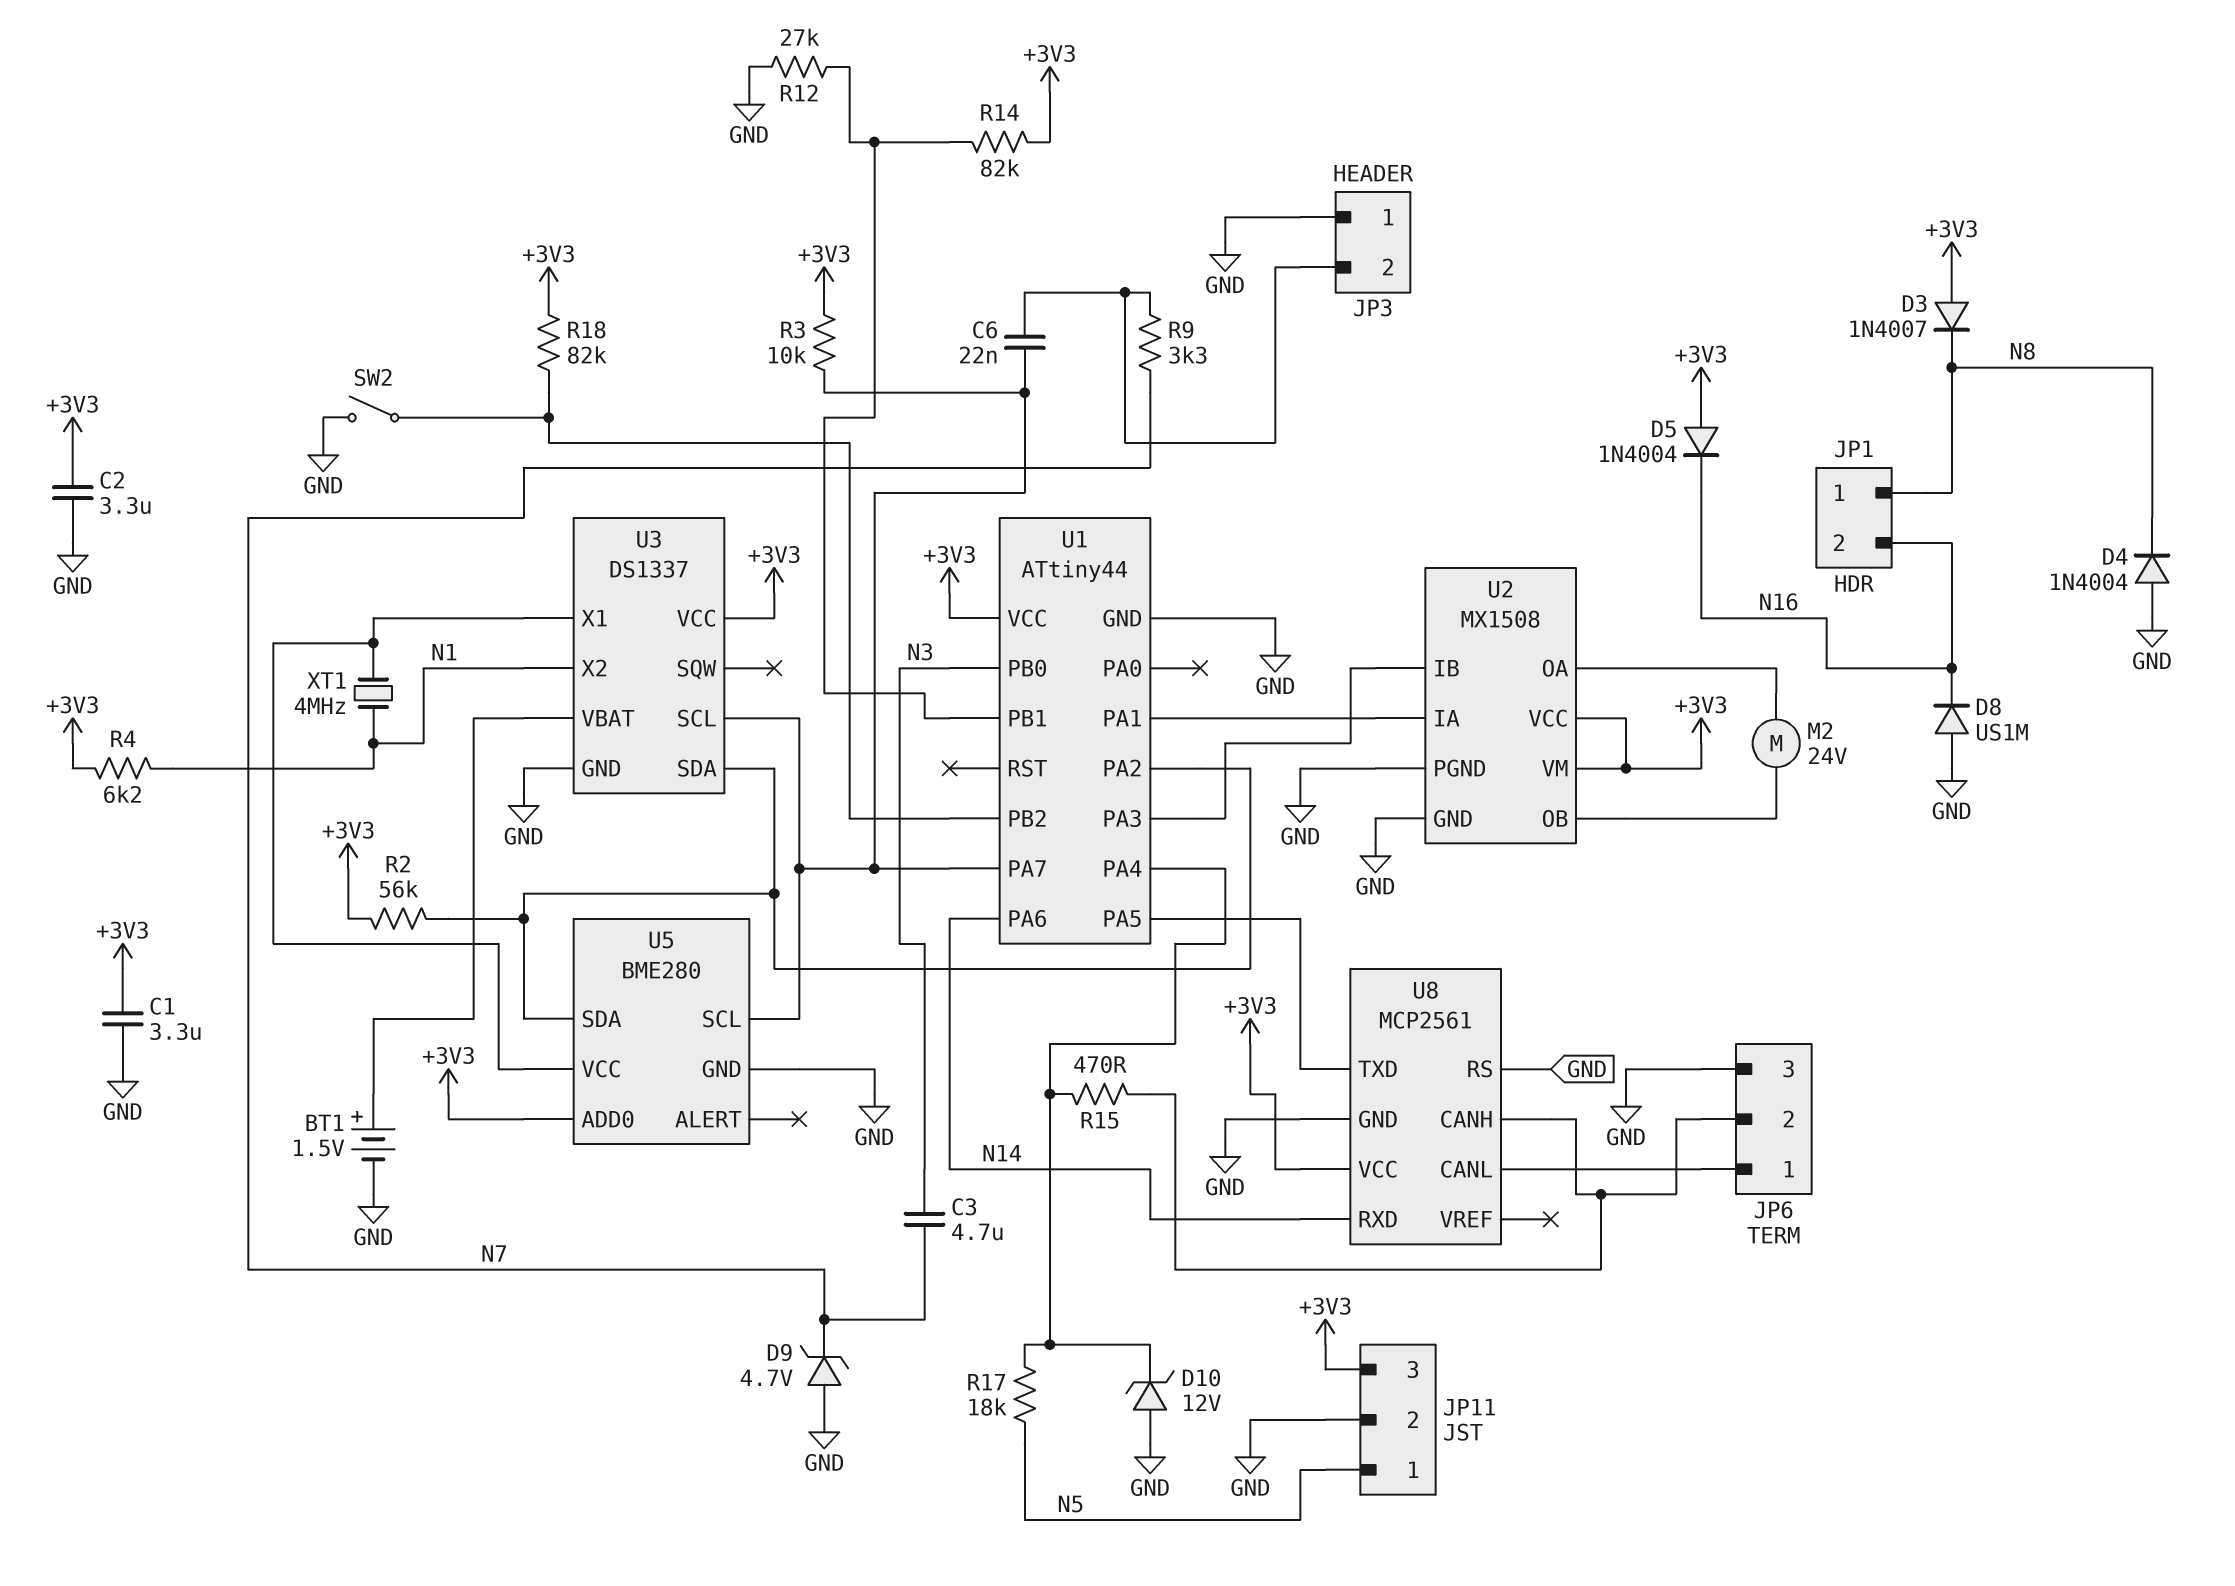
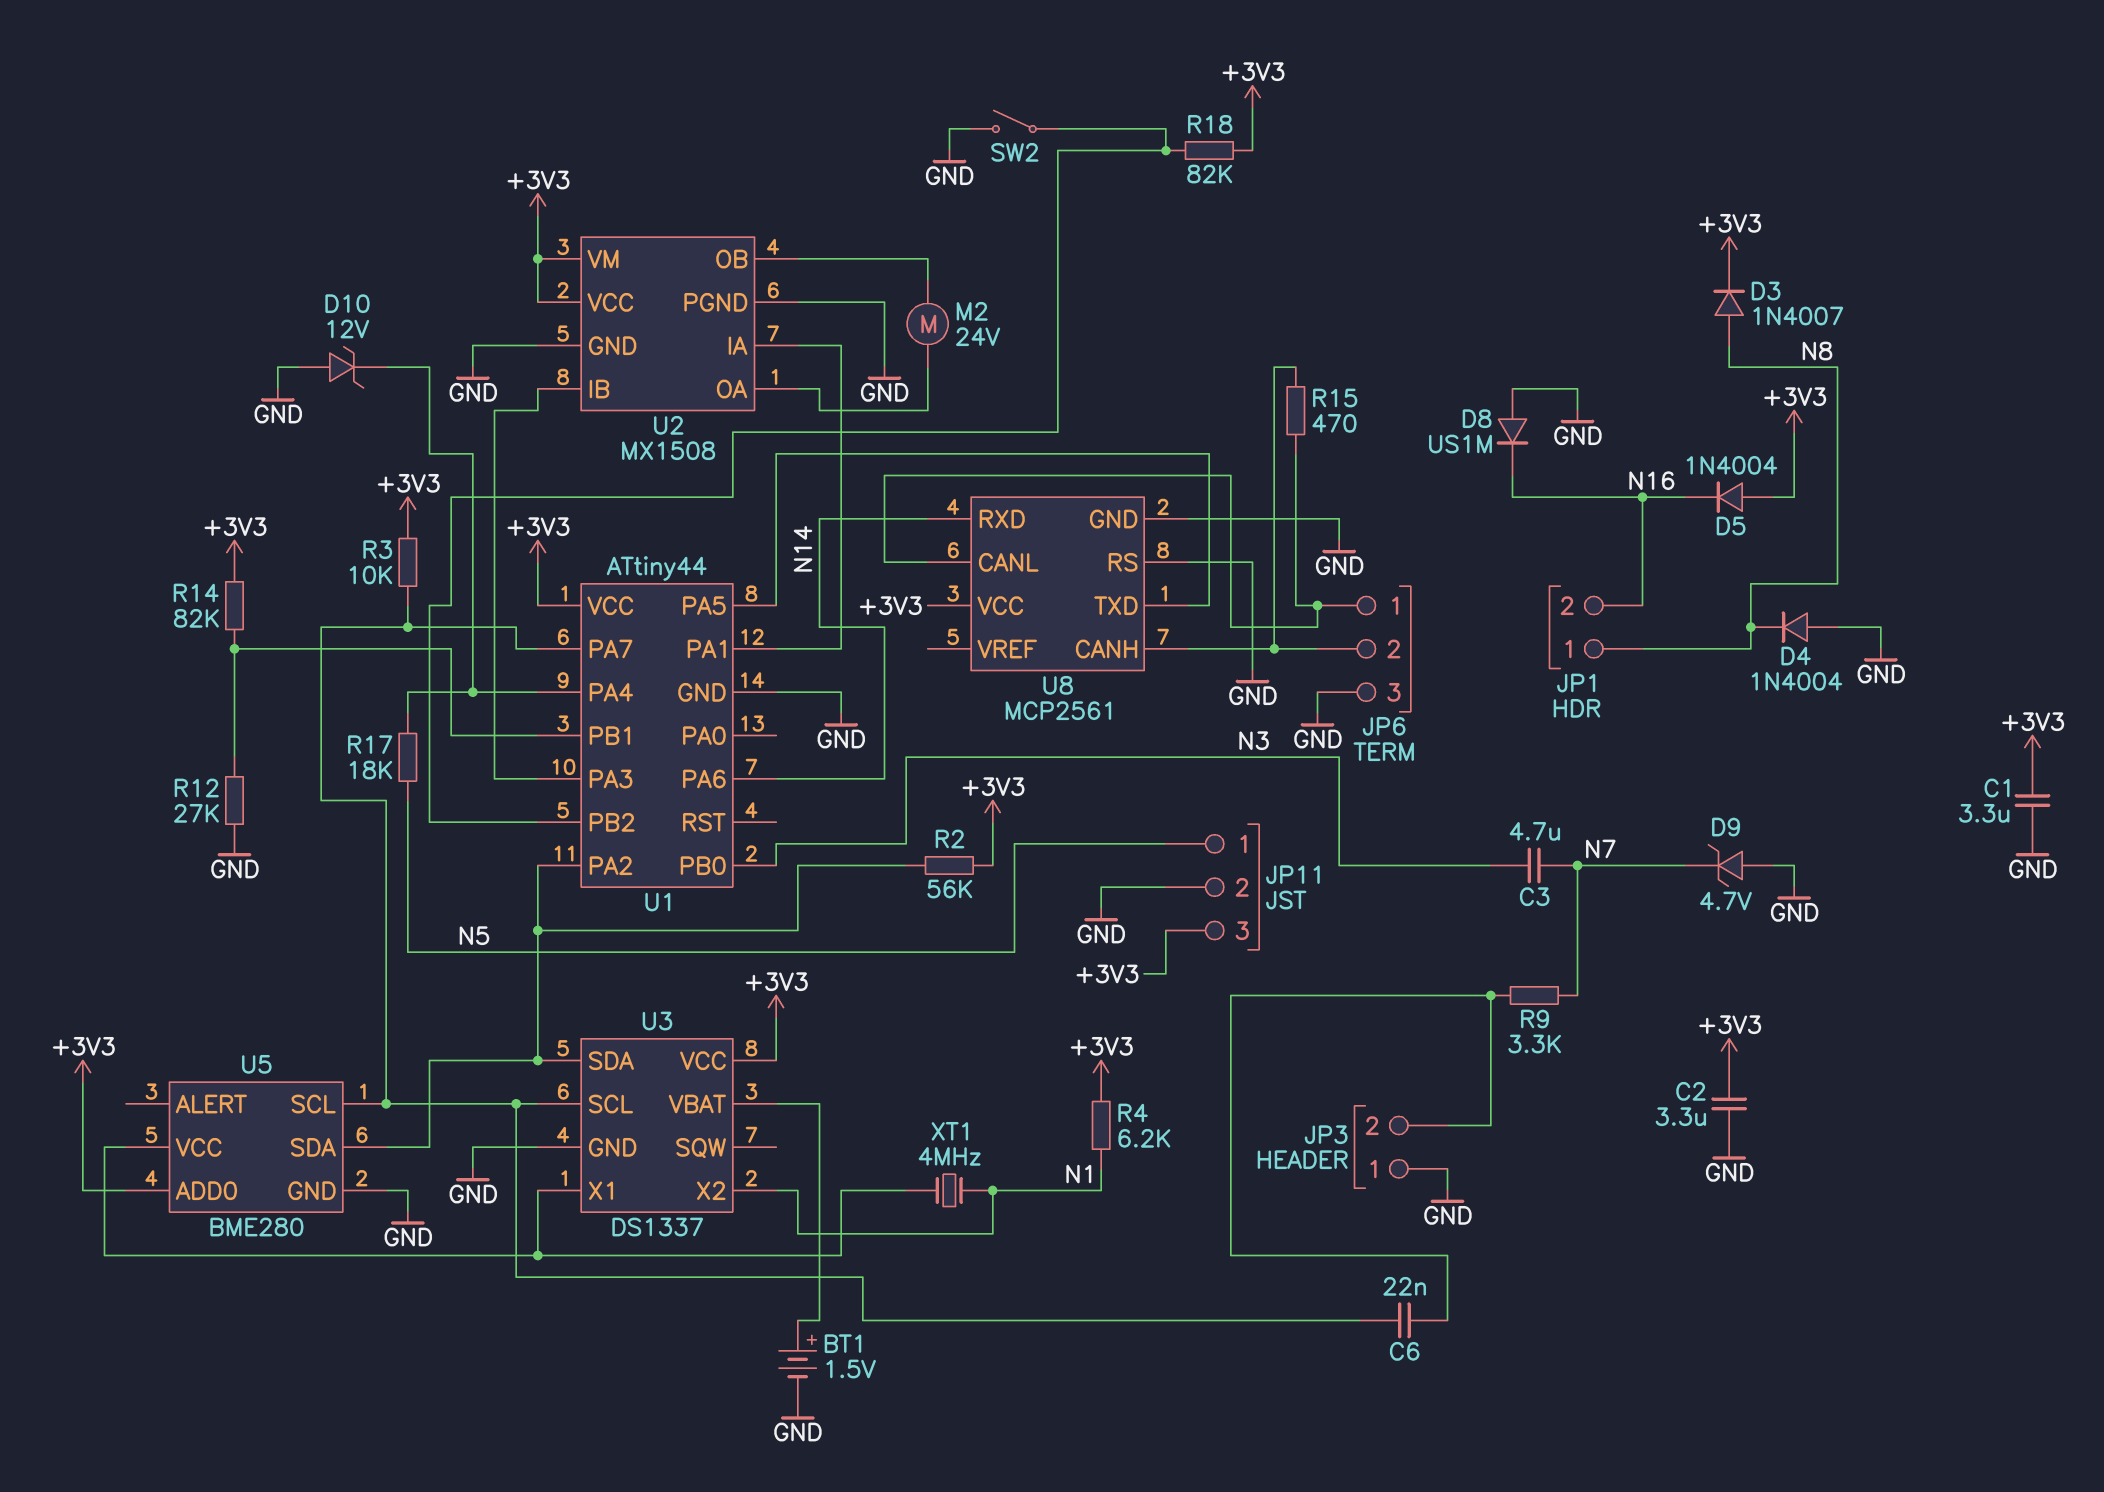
D3: diode 1N4007 (A +3V3, K N8) -> diode 1N4007 (A N8, K +3V3)
R15: 470 (JP6/2, U1/PA4) -> 470 (JP6/1, JP6/2)

